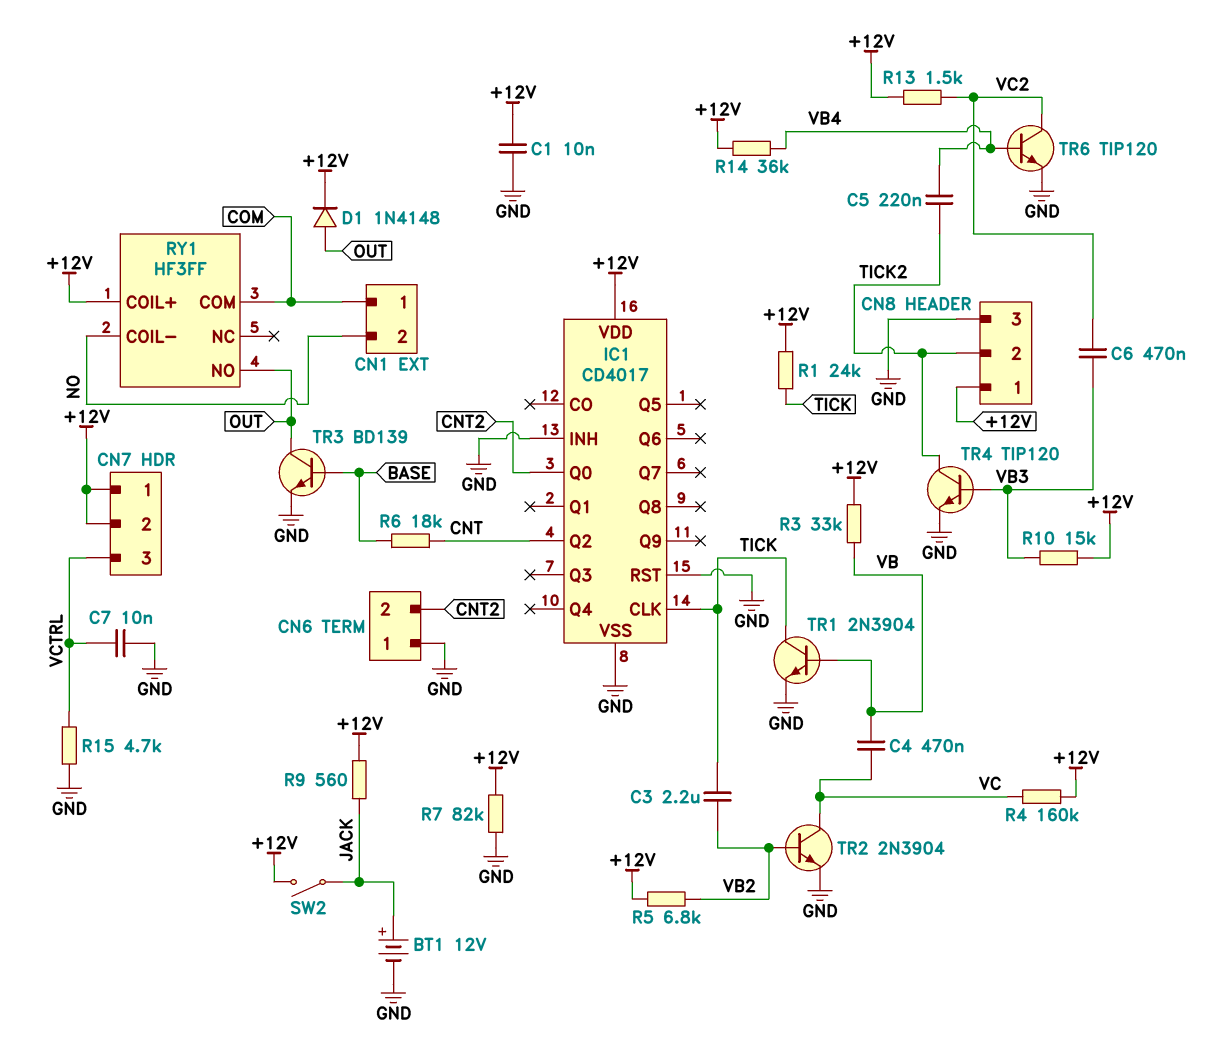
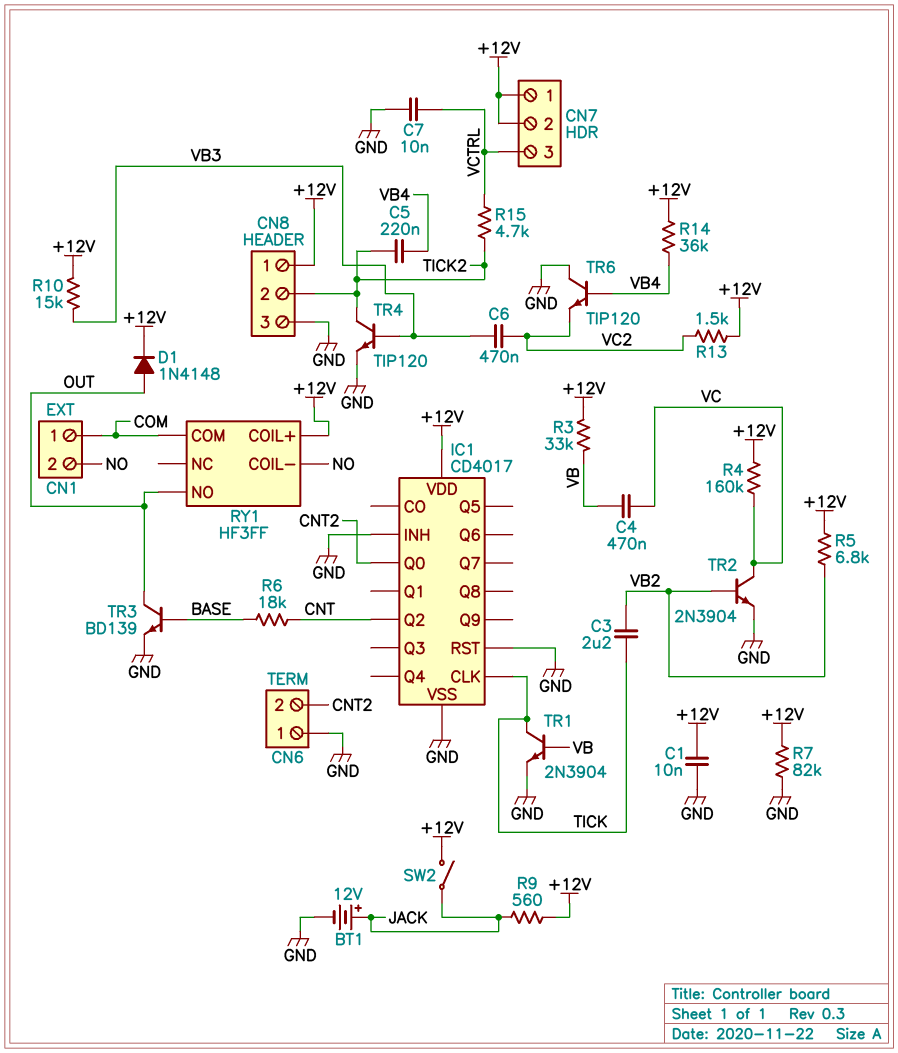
R1: 24k (+12V, TICK) -> none
R15: 4.7k (GND, VCTRL) -> 4.7k (TICK2, VCTRL)
TR6: NPN TIP120 (B VB4, C VC2, E GND) -> NPN TIP120 (B VB4, C GND, E VC2)

